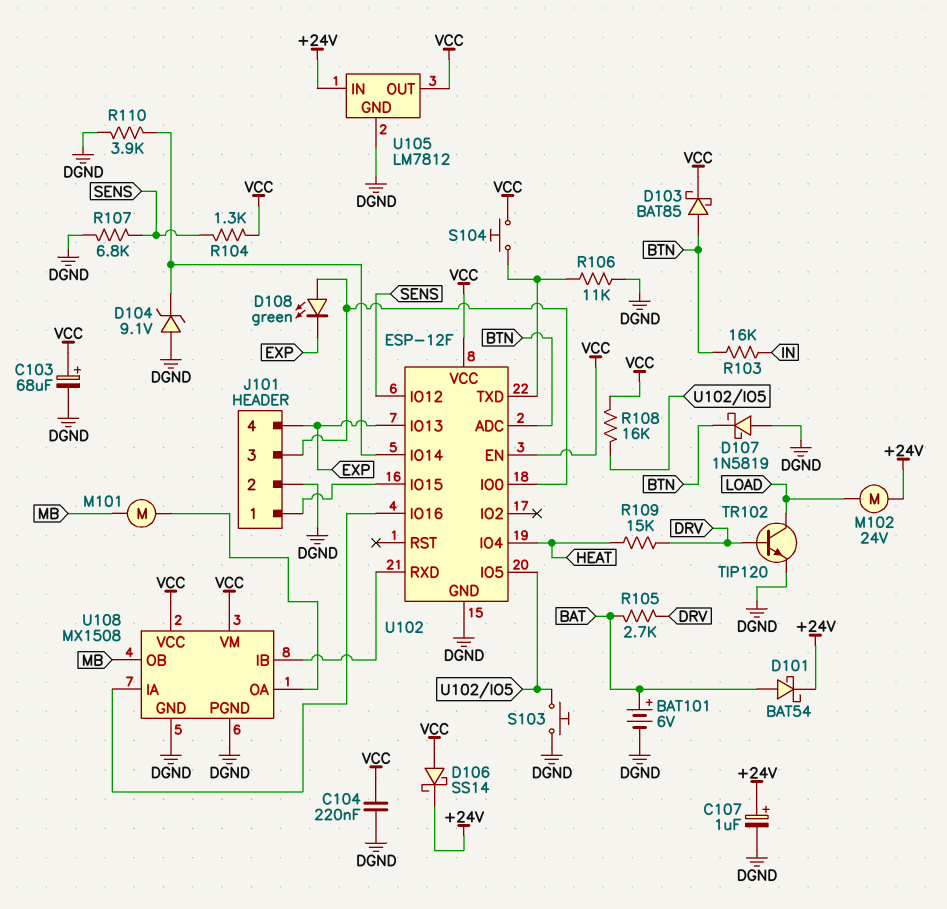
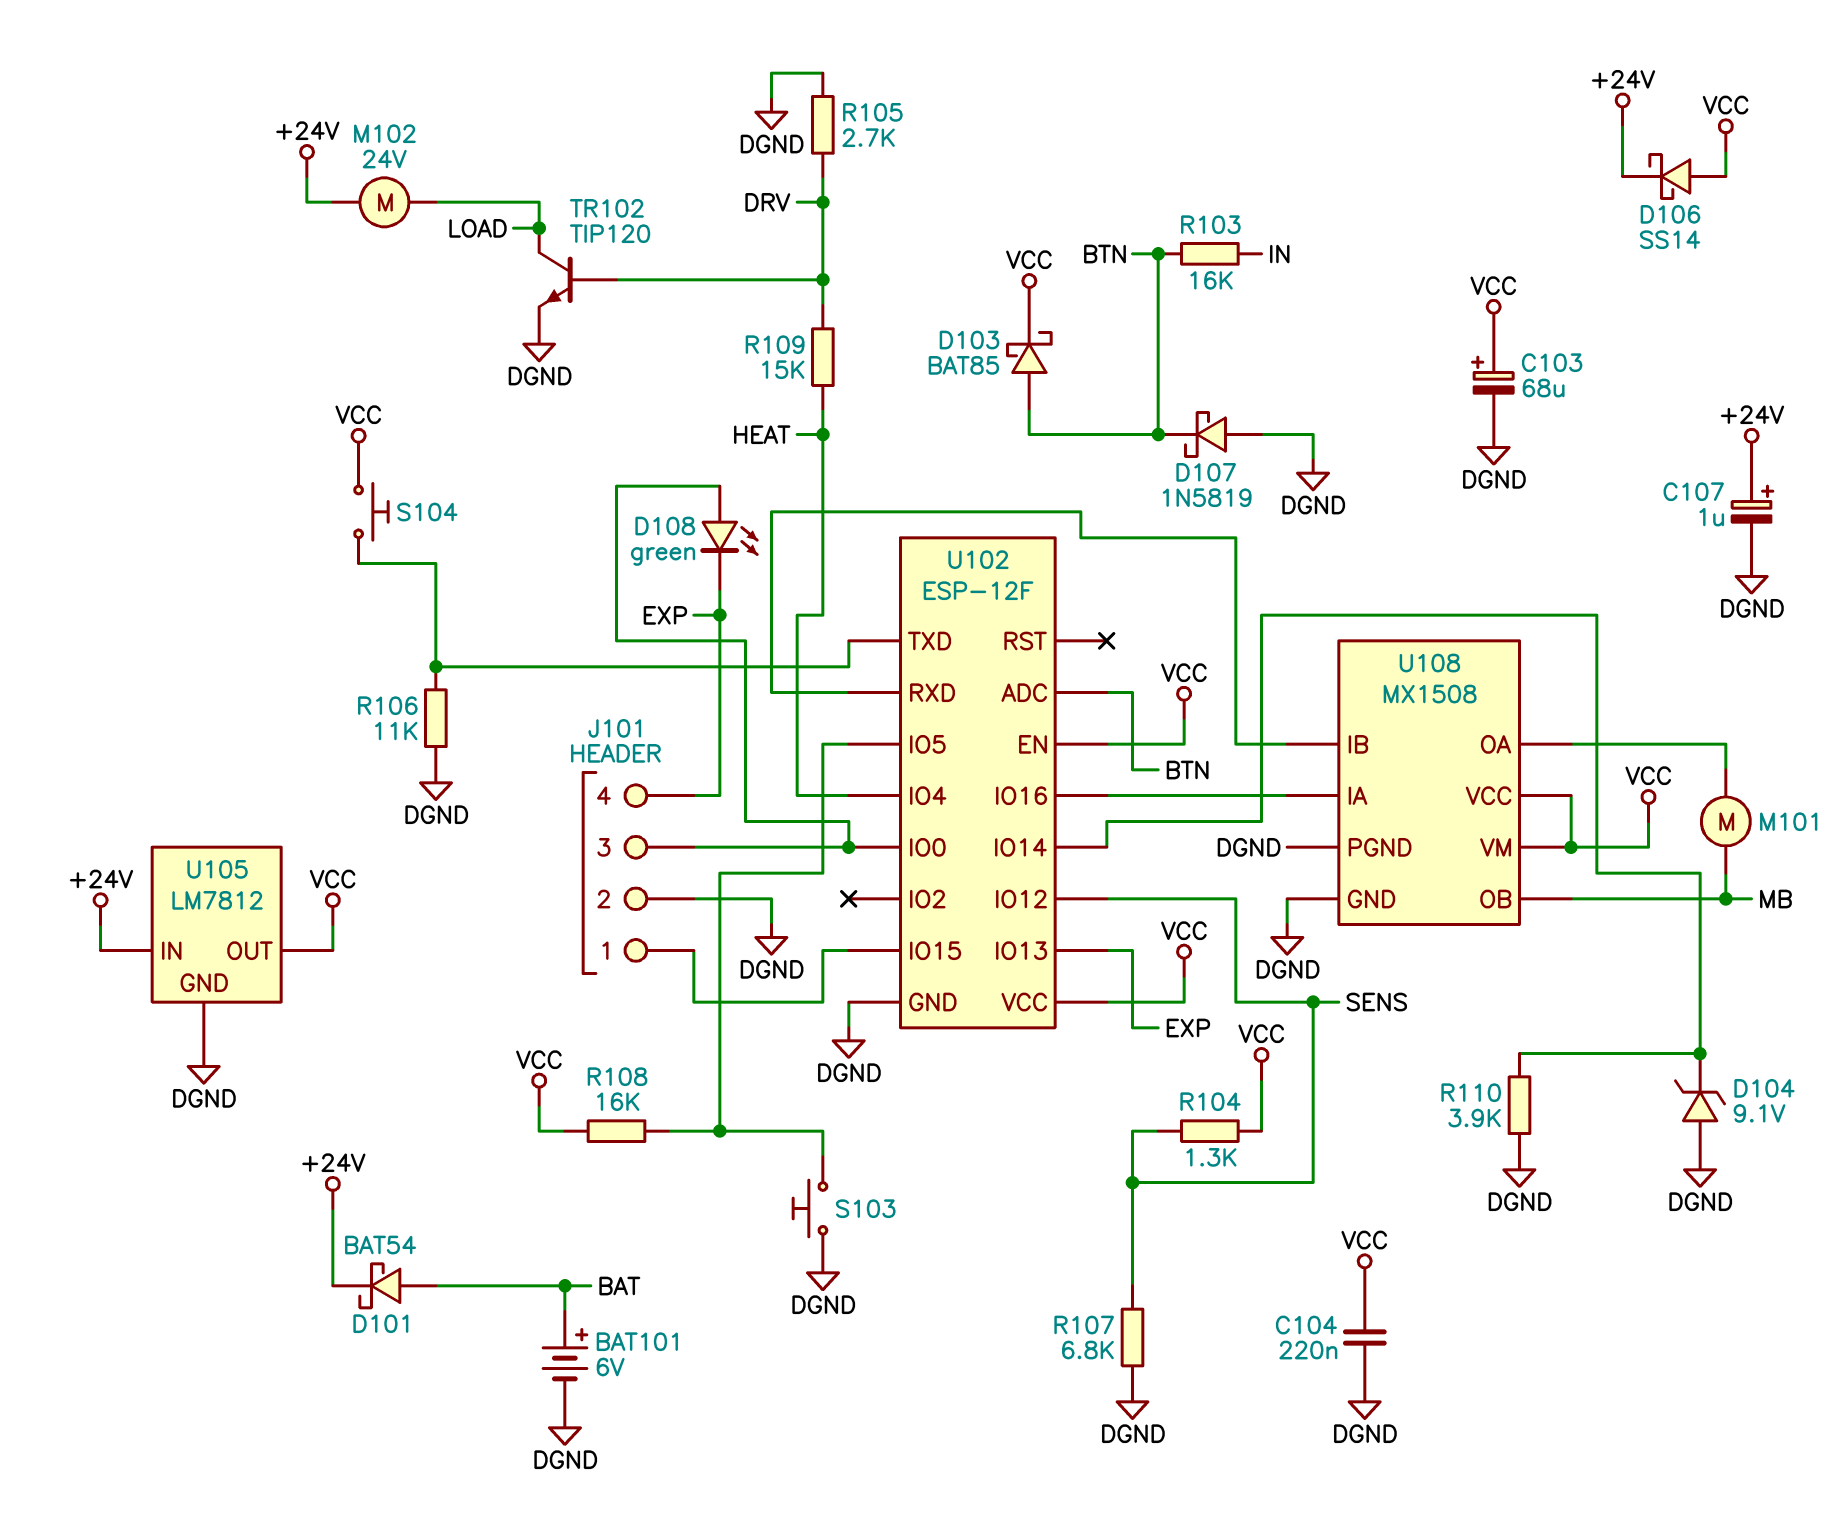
R105: 2.7k (BAT, DRV) -> 2.7k (DGND, DRV)

